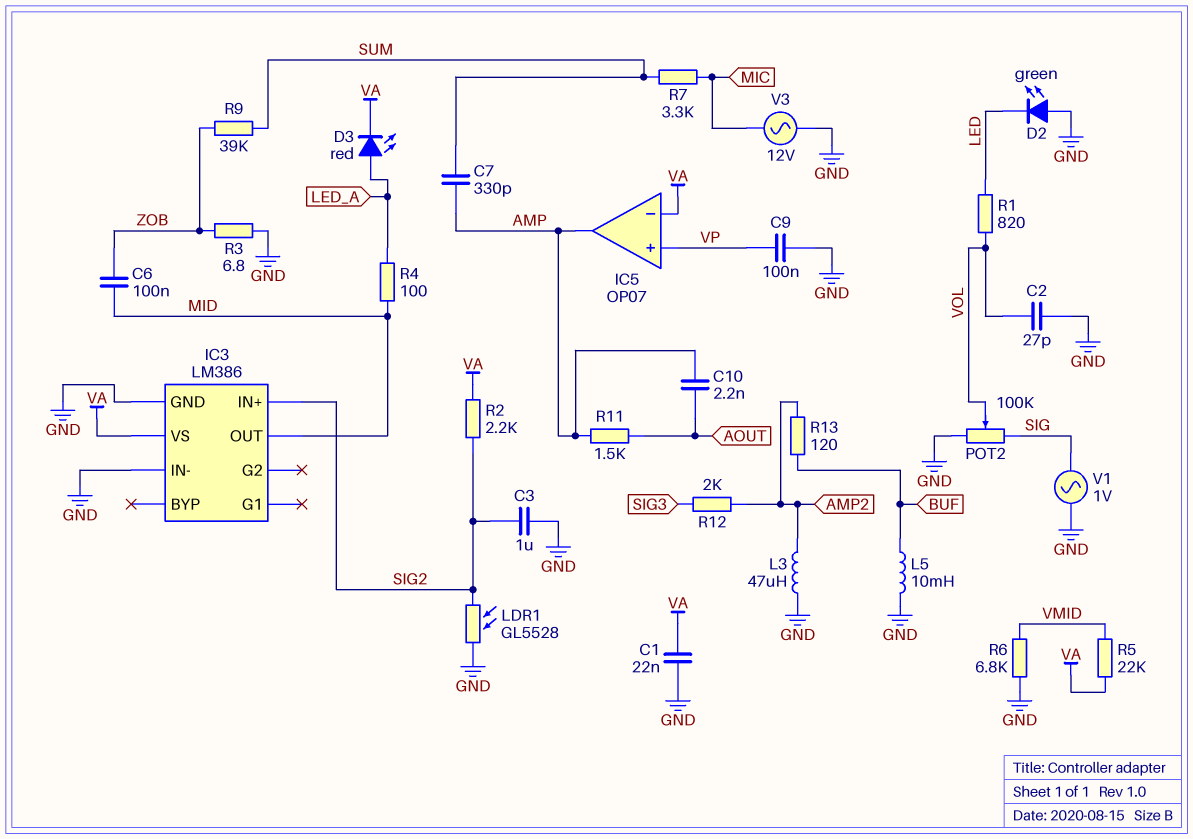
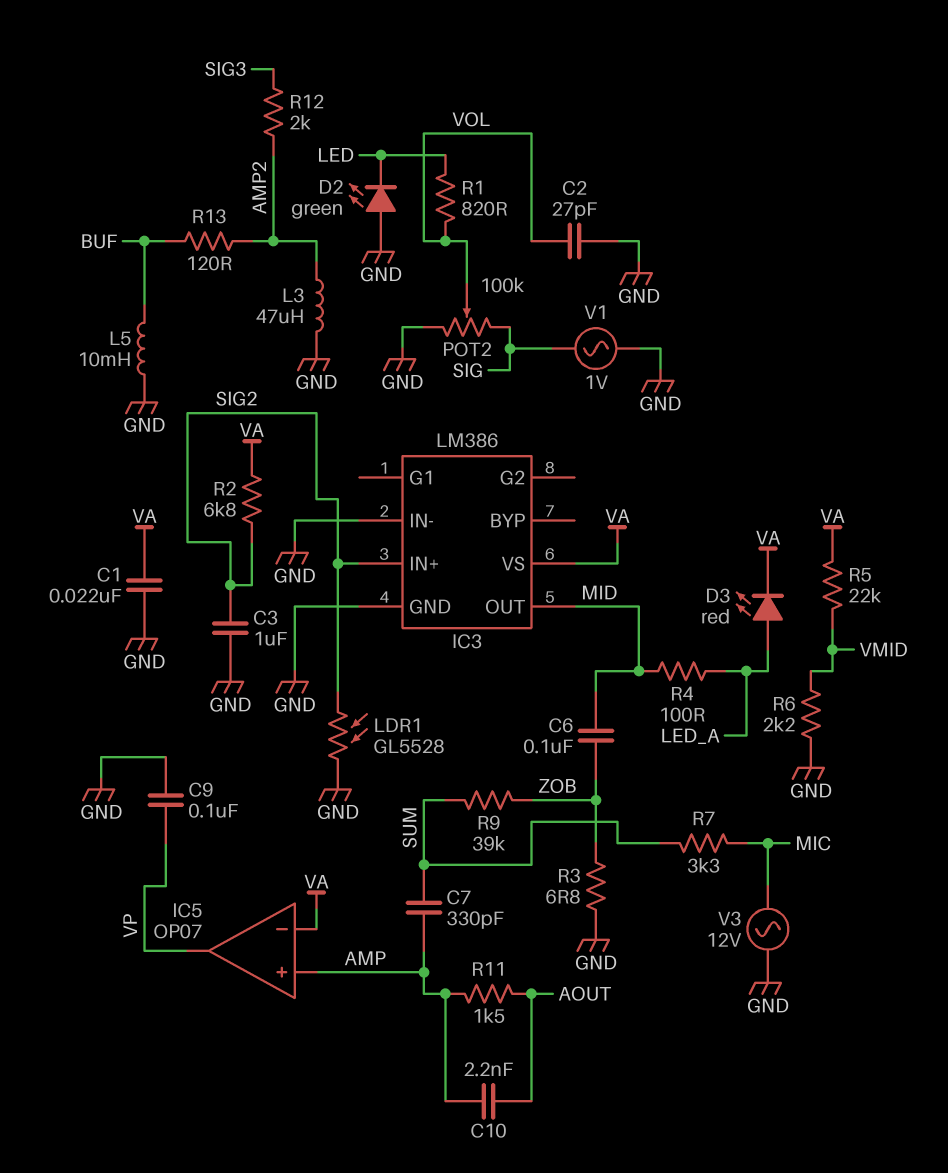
IC5 pin in+: VP -> AMP
IC5 pin out: AMP -> VP
R2: 2.2k (SIG2, VA) -> 6.8k (SIG2, VA)
R6: 6.8k (GND, VMID) -> 2.2k (GND, VMID)

